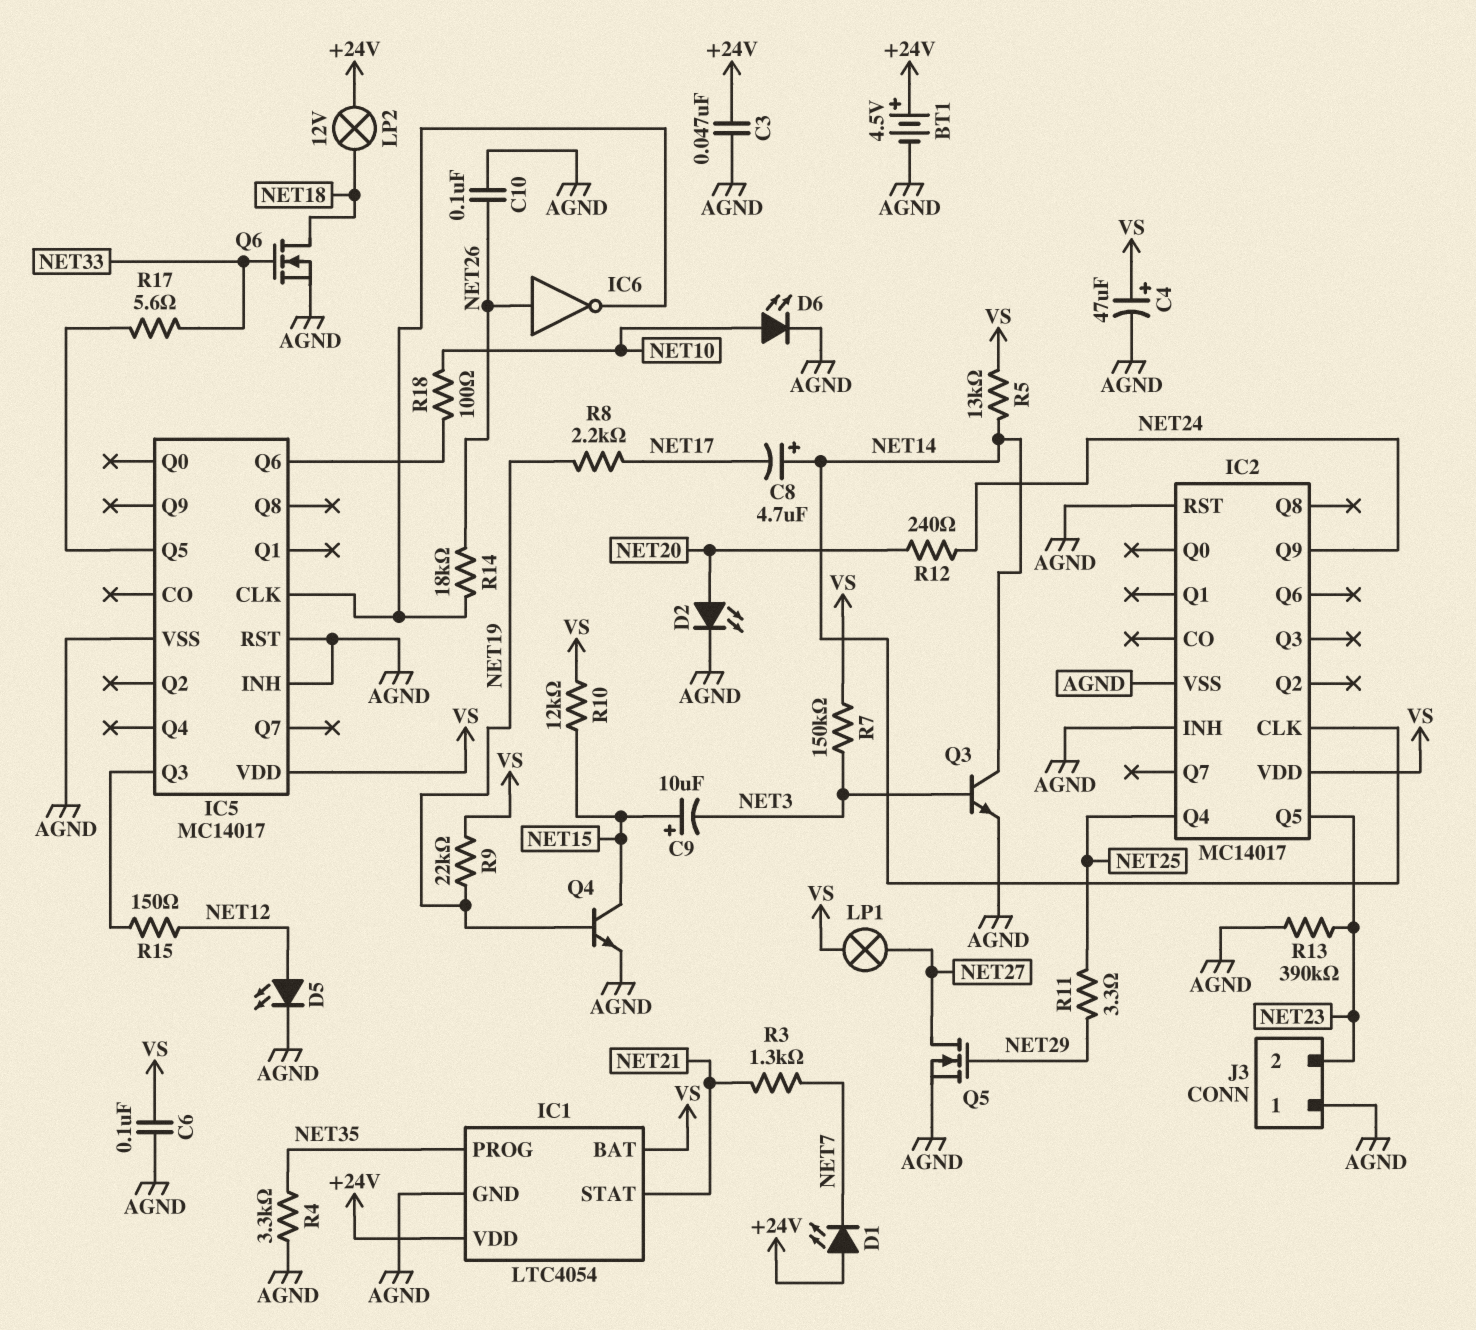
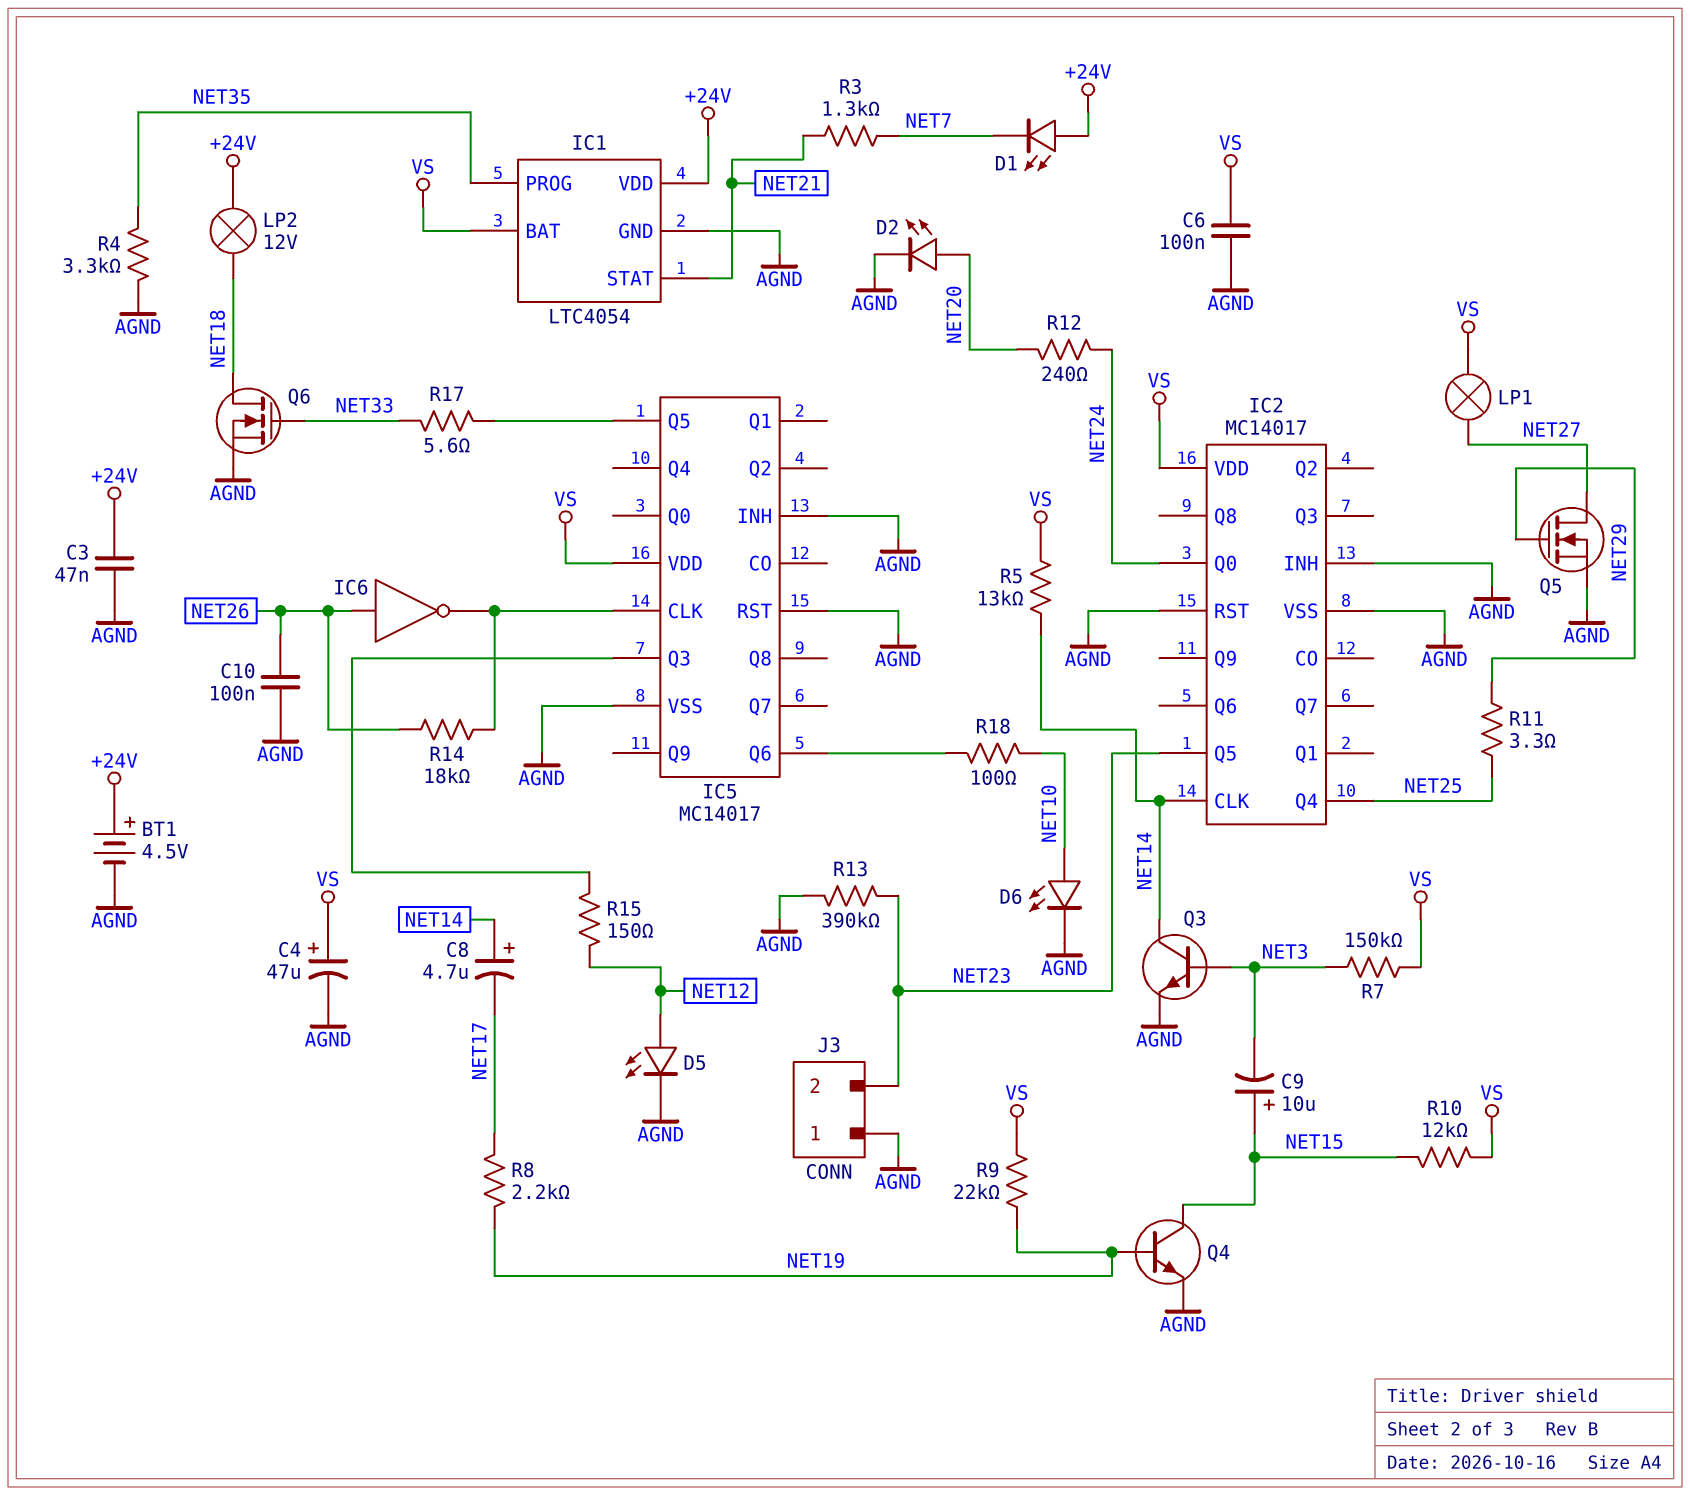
IC2 pin Q0: none -> NET24
IC2 pin Q9: NET24 -> none

